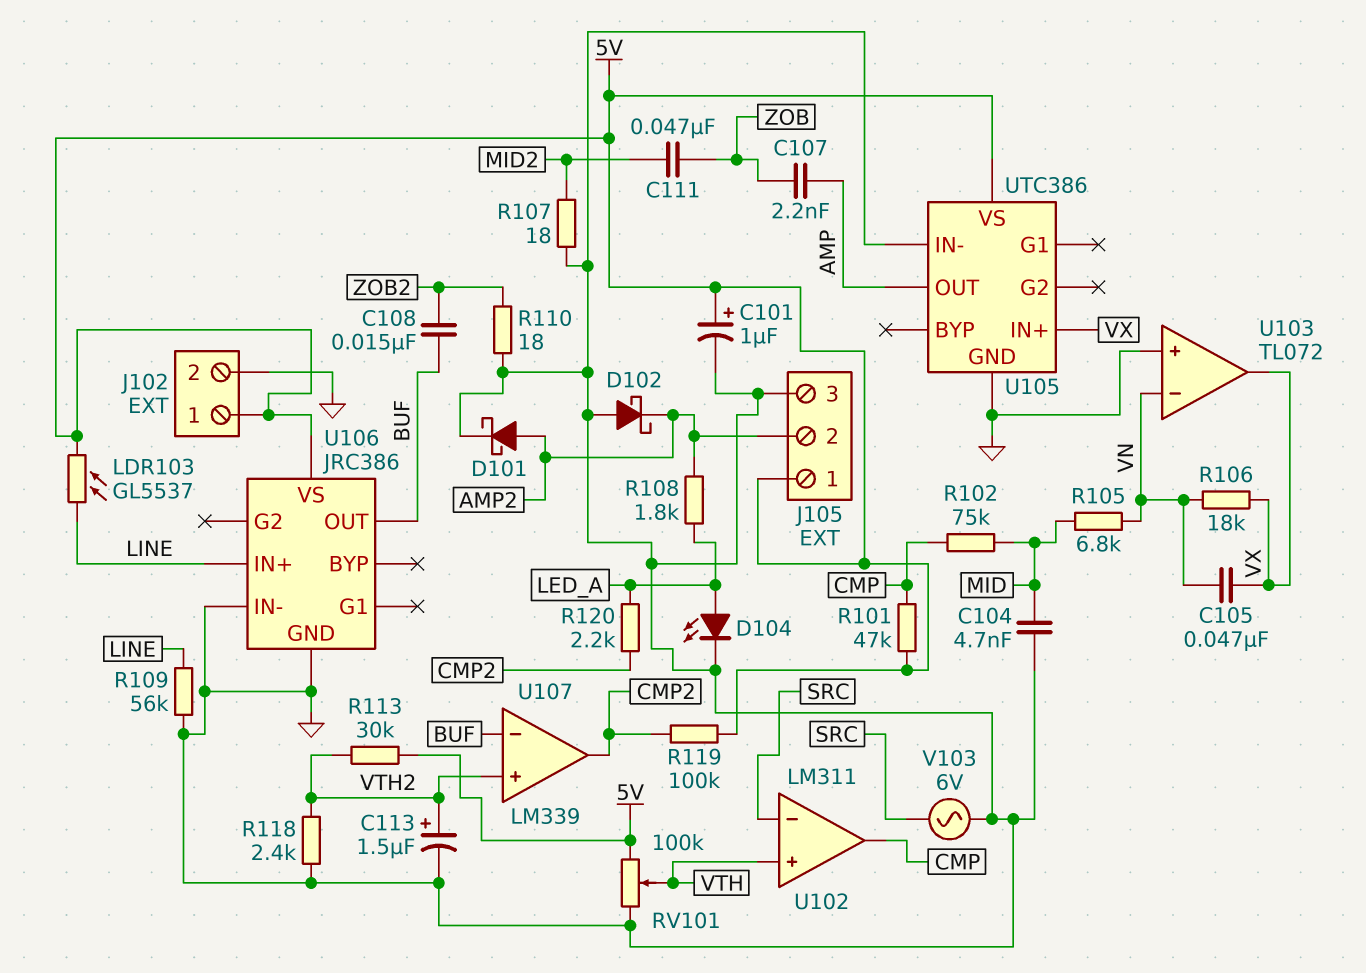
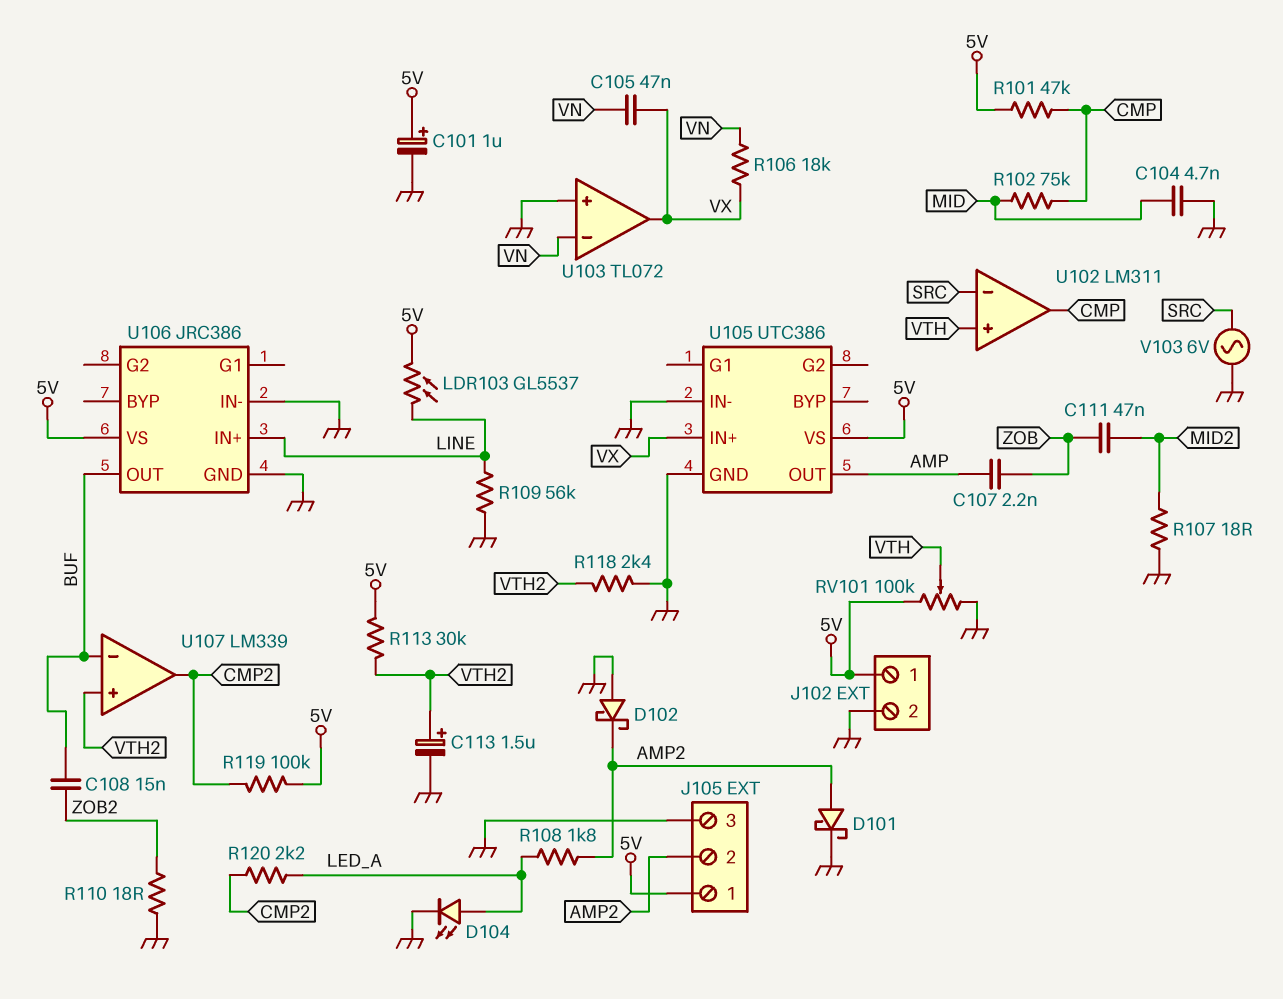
R105: 6.8k (MID, VN) -> none

